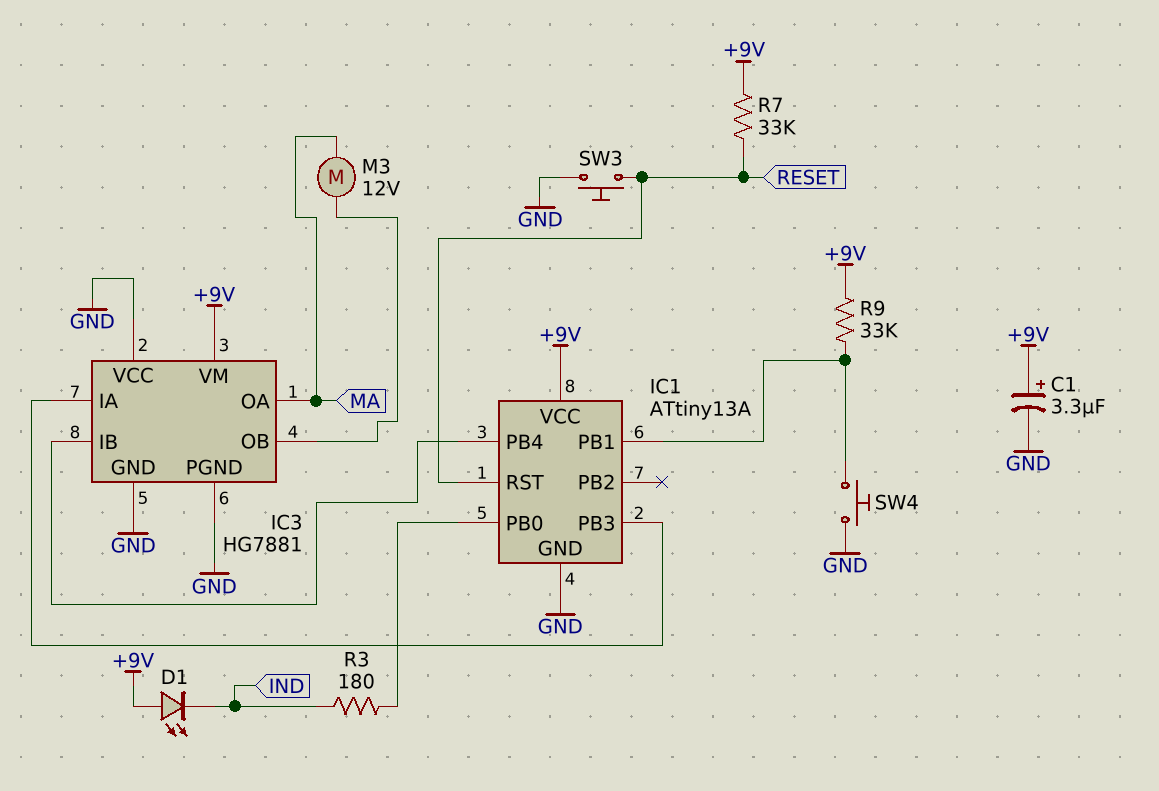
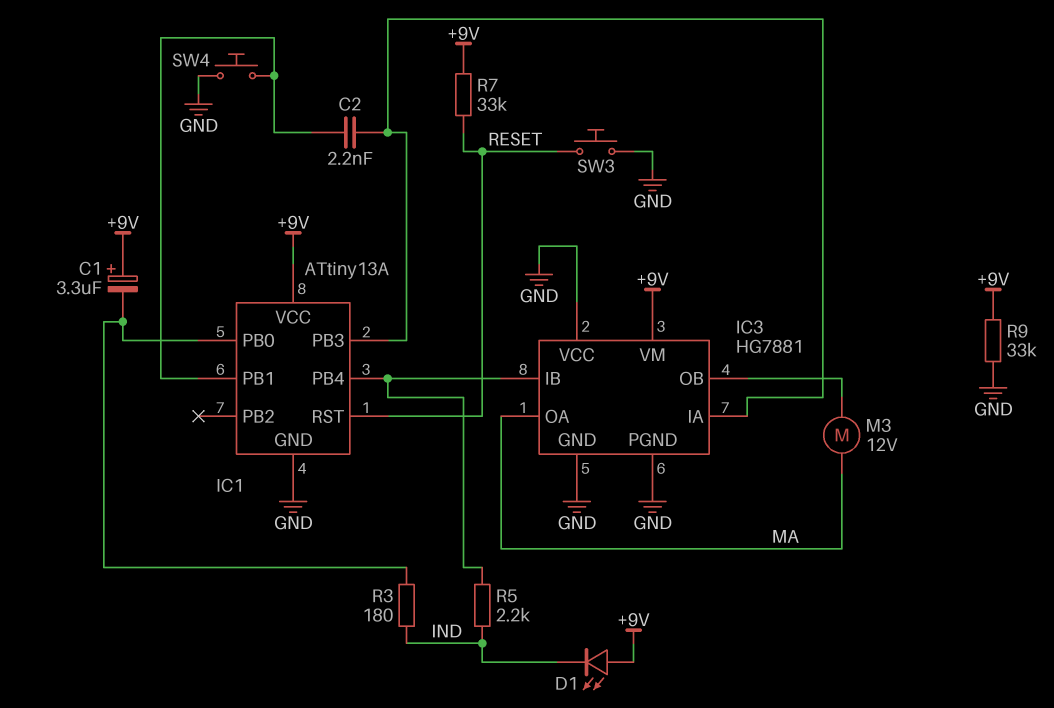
C1: 3.3uF (plus +9V, minus GND) -> 3.3uF (plus +9V, minus IC1/PB0)
C2: none -> 2.2nF (IC1/PB1, IC1/PB3)
R5: none -> 2.2k (IC1/PB4, IND)
R9: 33k (+9V, IC1/PB1) -> 33k (+9V, GND)

